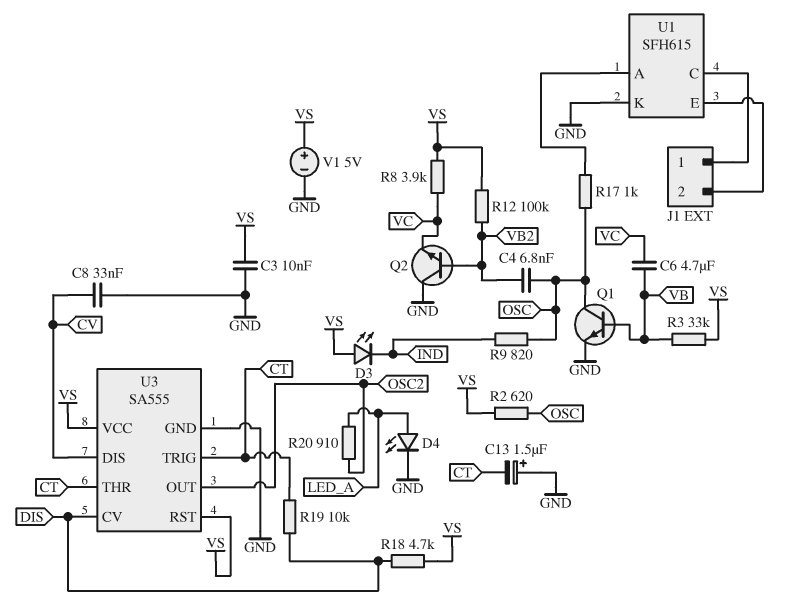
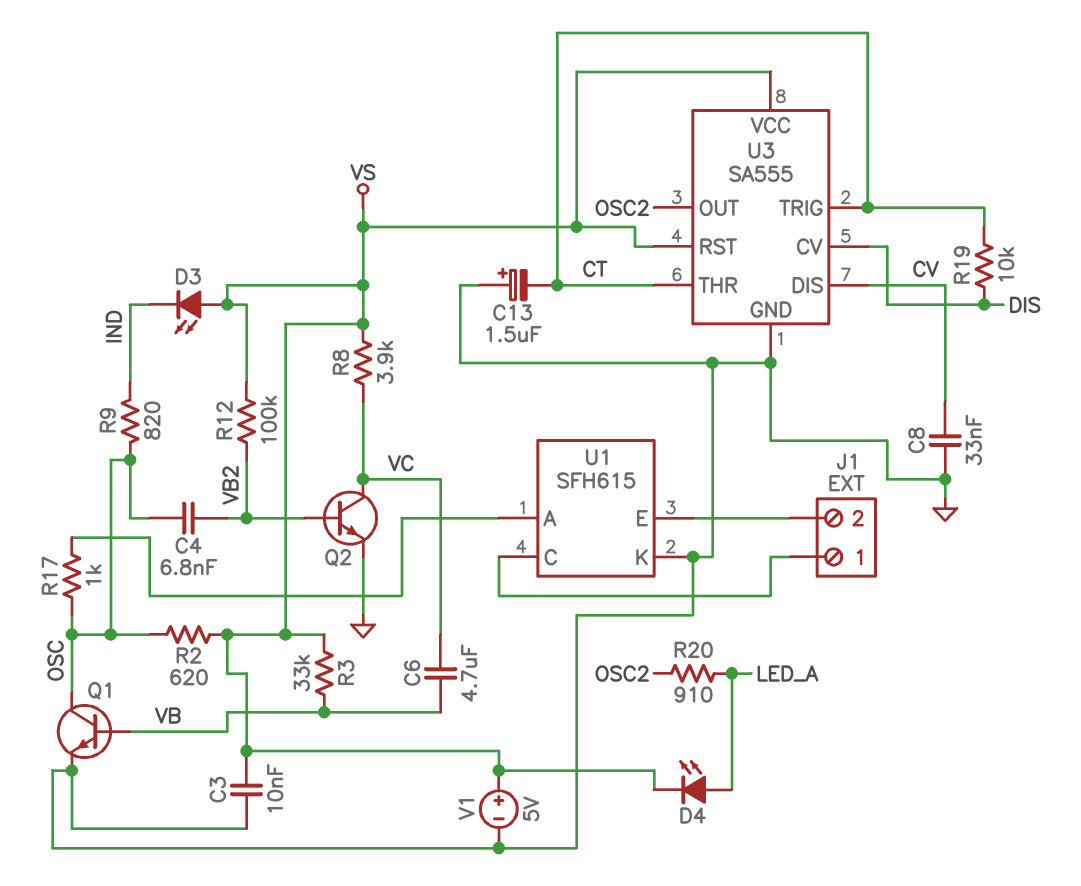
D4: LED (A LED_A, K GND) -> LED (A LED_A, K VS)
Q2: NPN (B VB2, C GND, E VC) -> NPN (B VB2, C VC, E GND)
R18: 4.7k (DIS, VS) -> none

